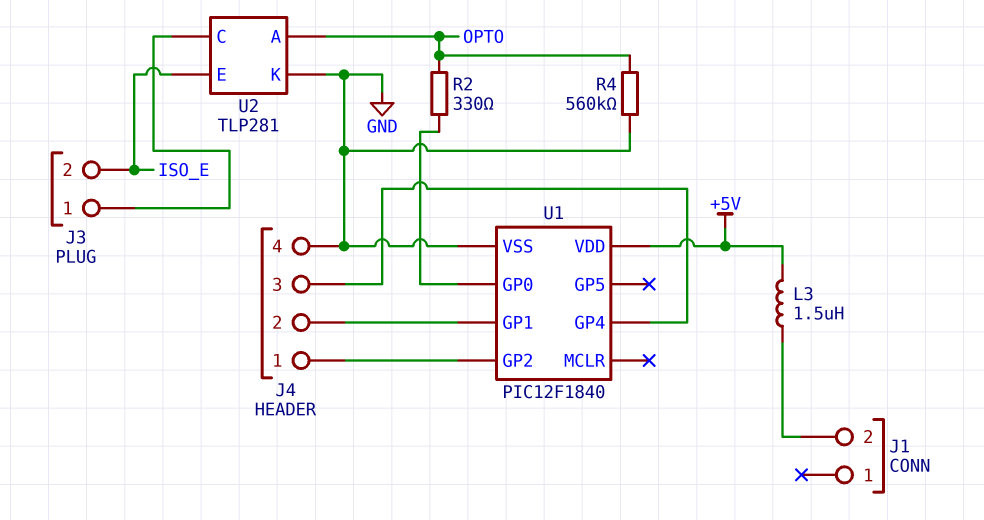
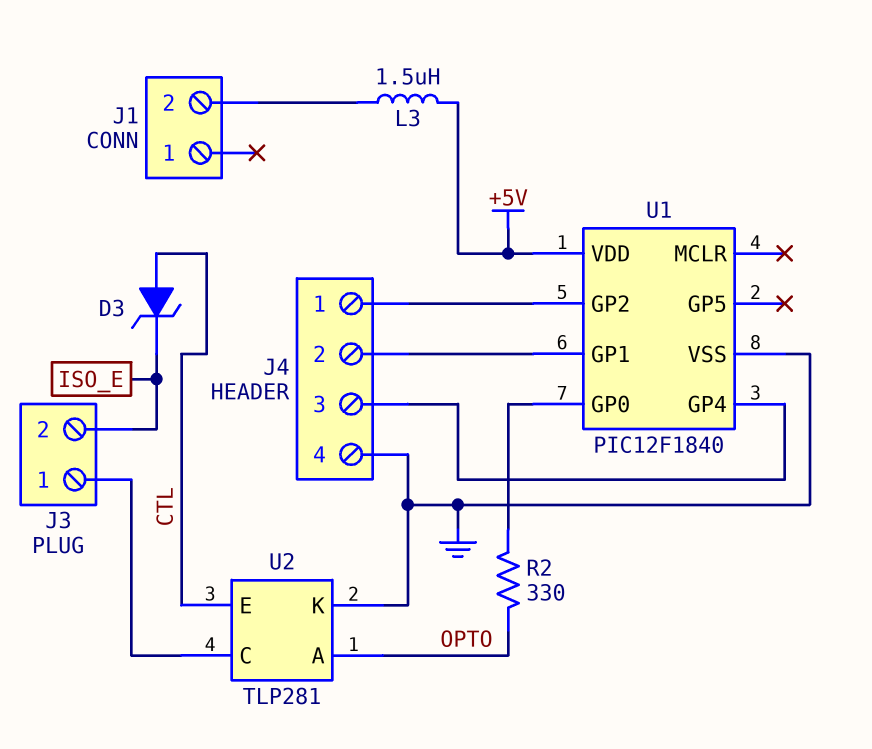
D3: none -> zener (A CTL, K ISO_E)
R4: 560k (GND, OPTO) -> none
U2 pin E: ISO_E -> CTL

